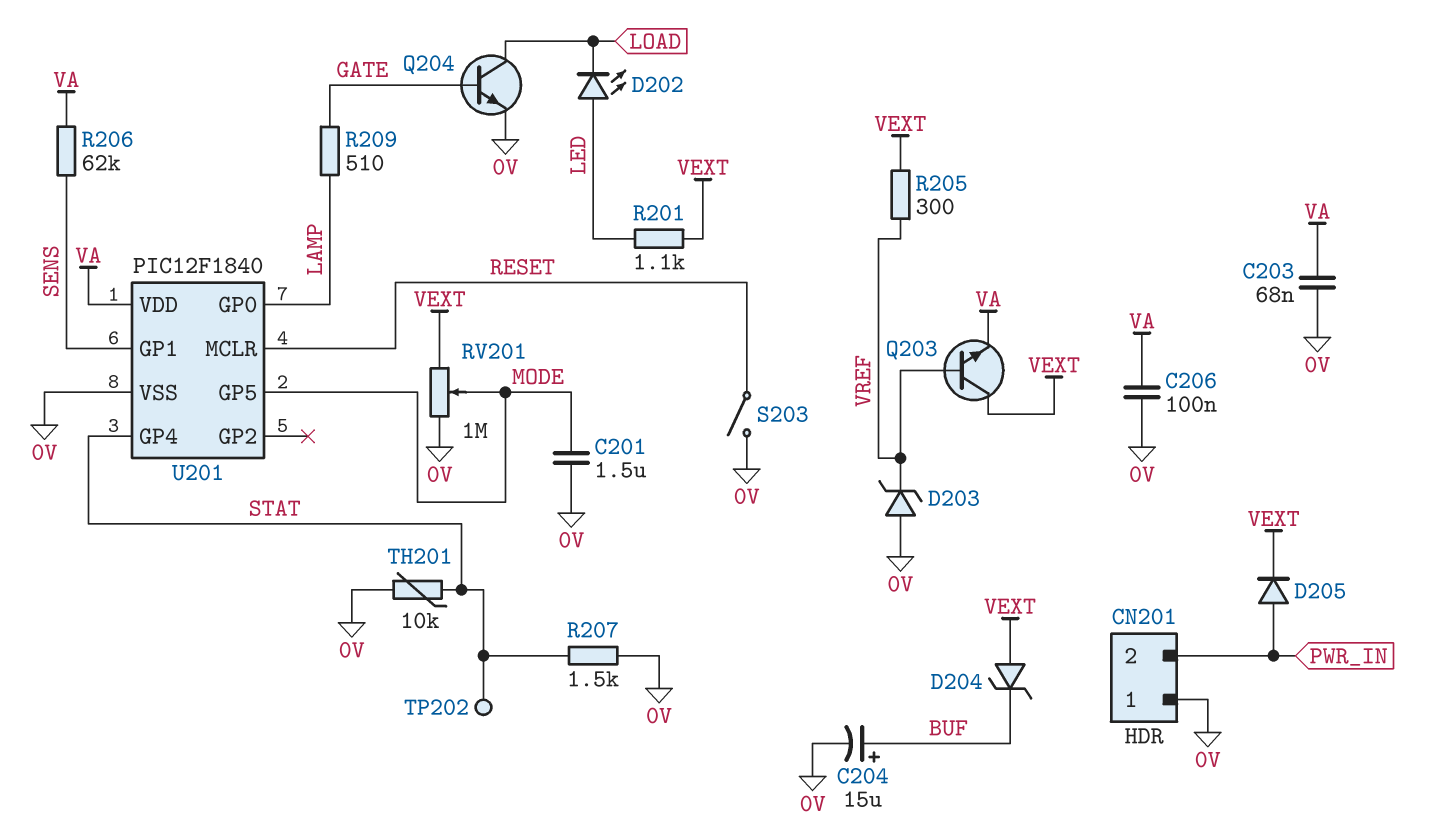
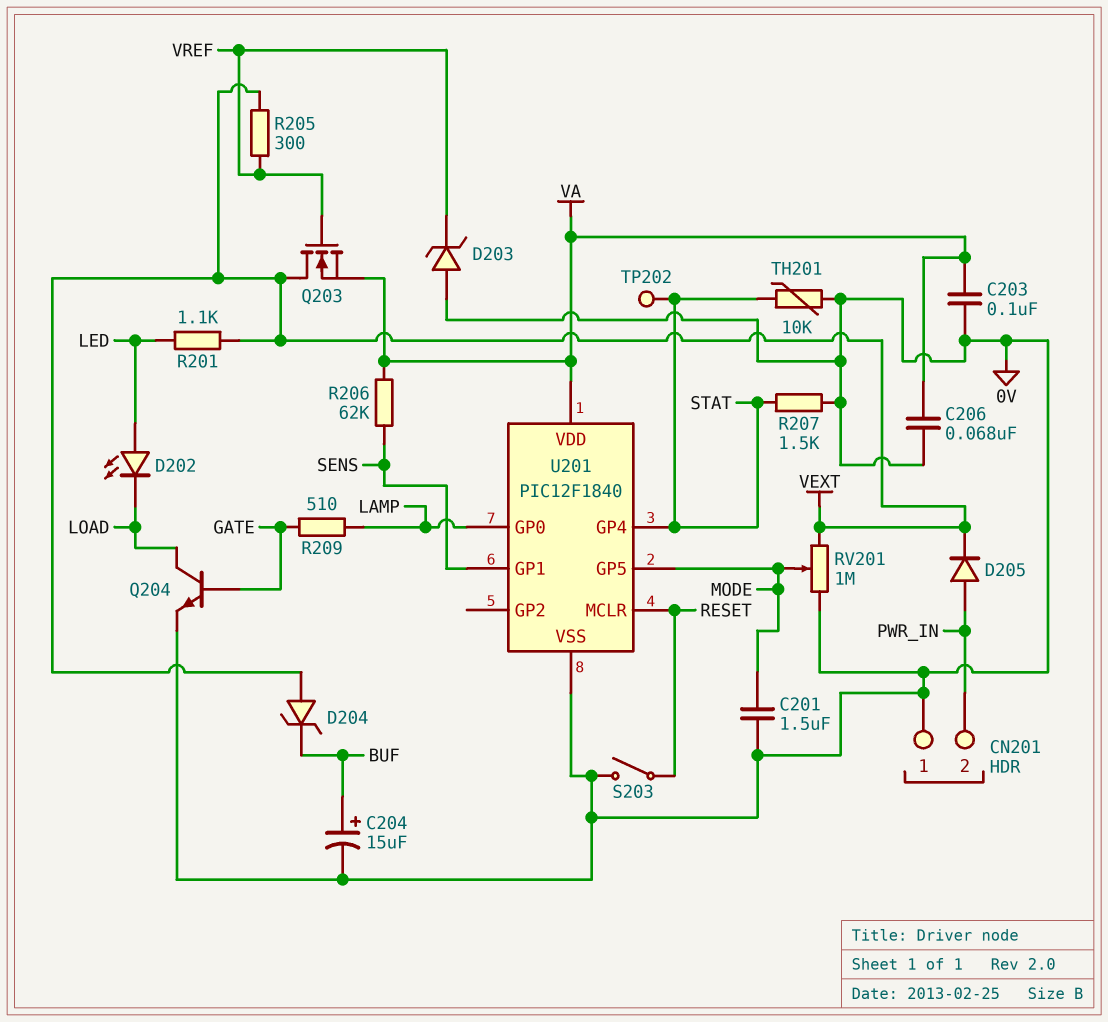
C203: 68nF (0V, VA) -> 100nF (0V, VA)
C206: 100nF (0V, VA) -> 68nF (0V, VA)
Q203: NPN (B VREF, C VEXT, E VA) -> NMOS (G VREF, D VEXT, S VA)

